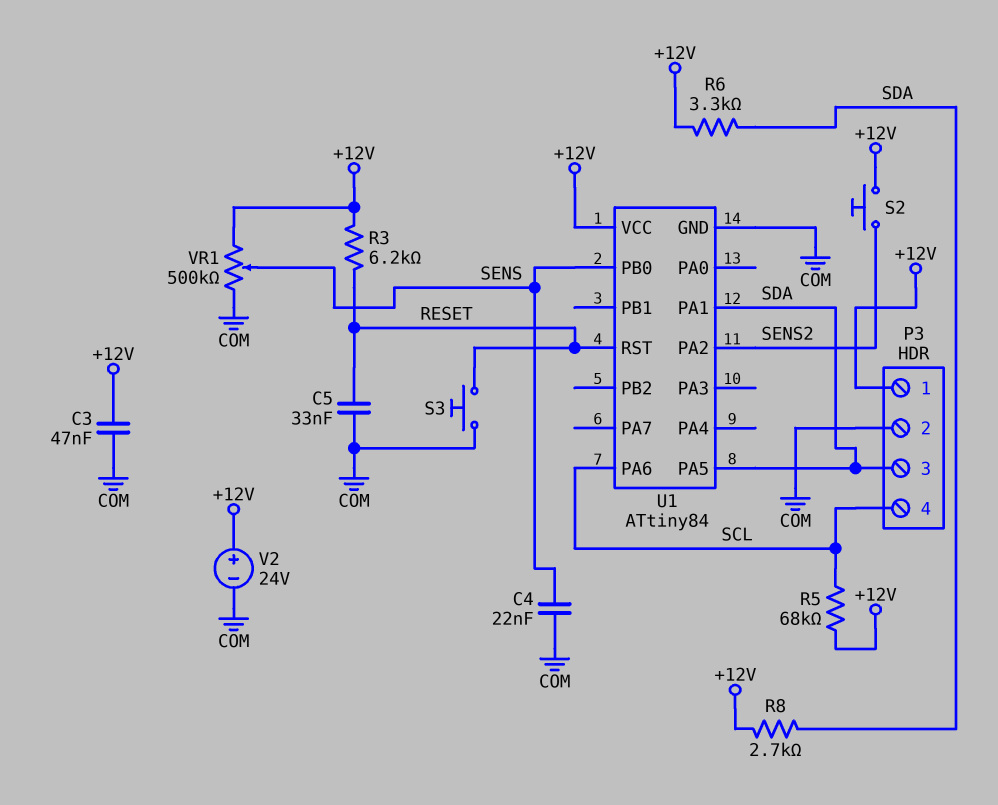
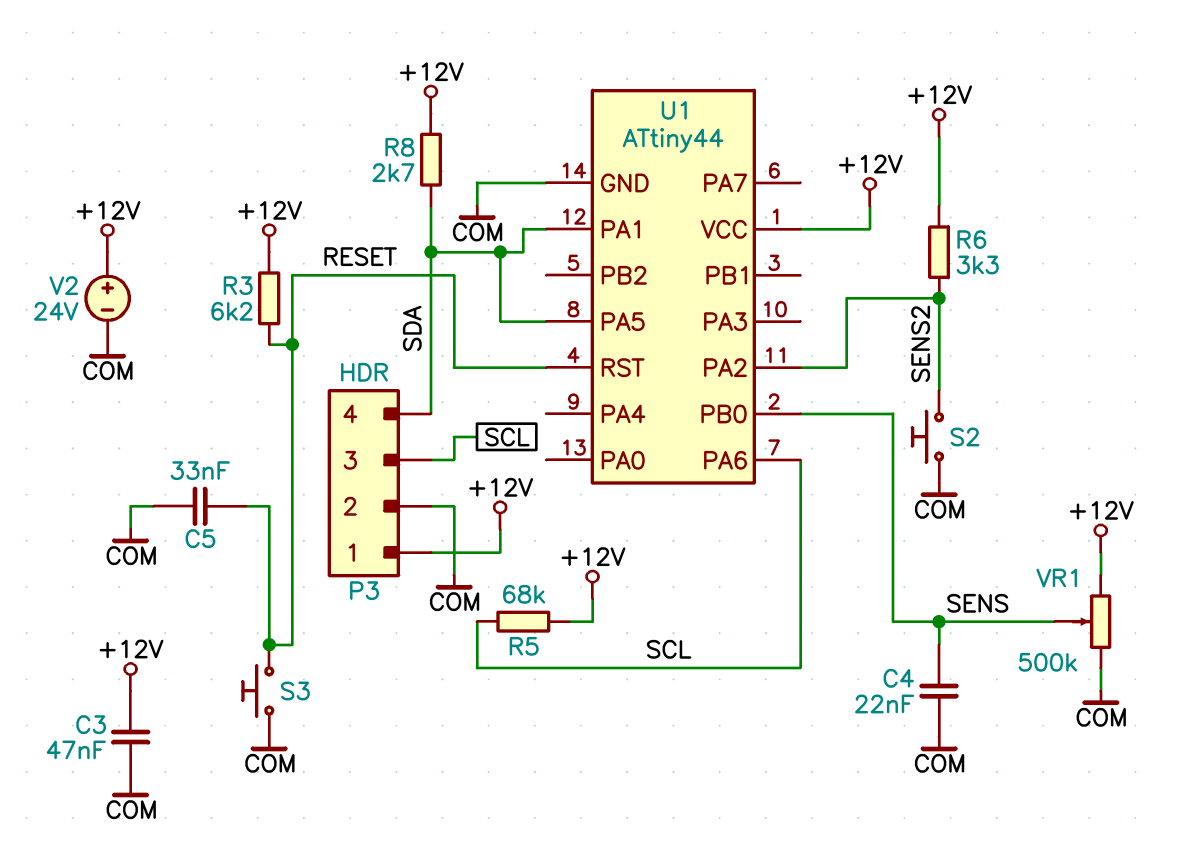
P3 pin 3: SDA -> SCL
P3 pin 4: SCL -> SDA
R6: 3.3k (+12V, SDA) -> 3.3k (+12V, SENS2)
S2: button (+12V, SENS2) -> button (COM, SENS2)
U1: ATtiny84 -> ATtiny44

